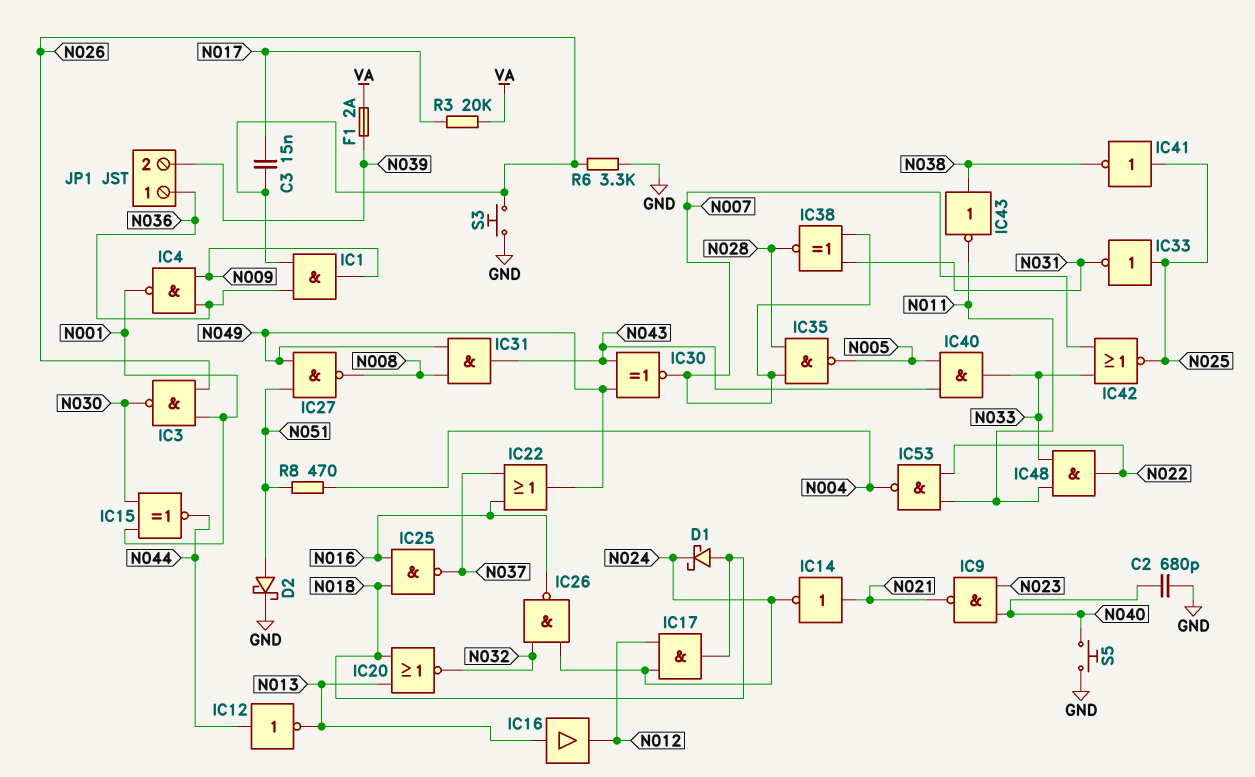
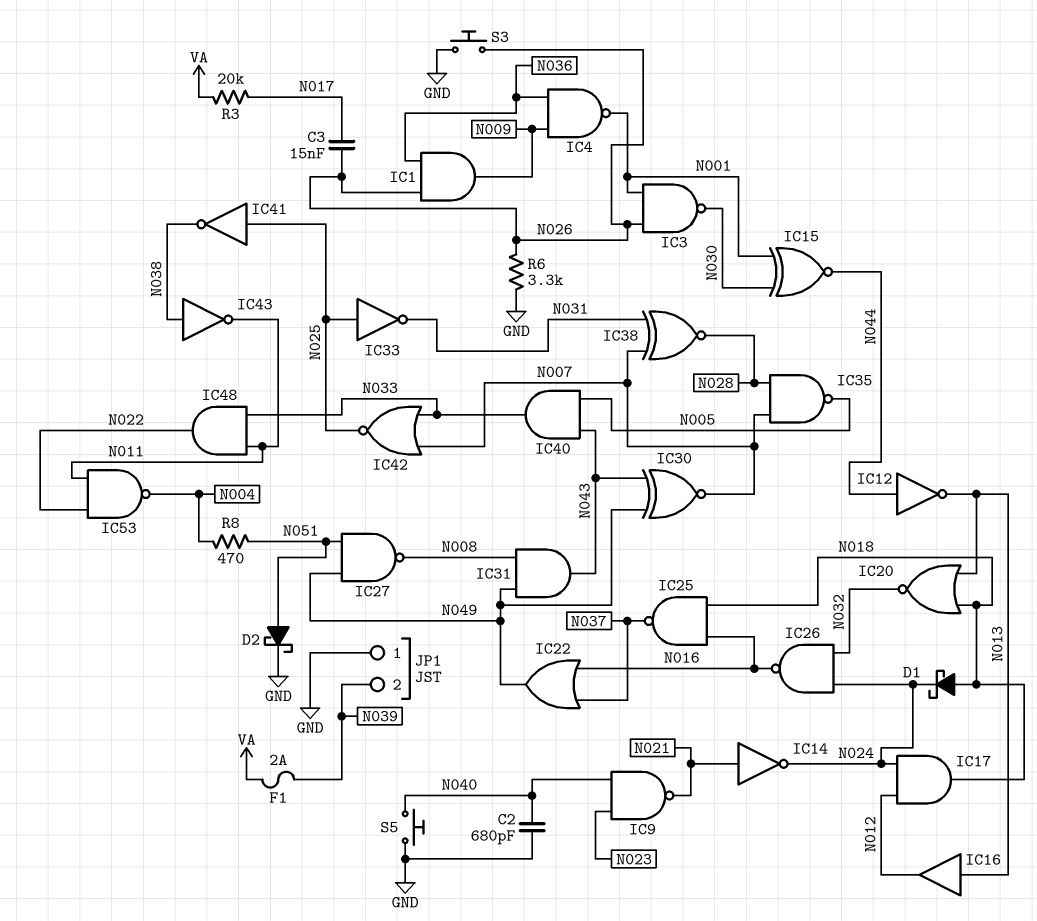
JP1 pin 1: N036 -> GND

